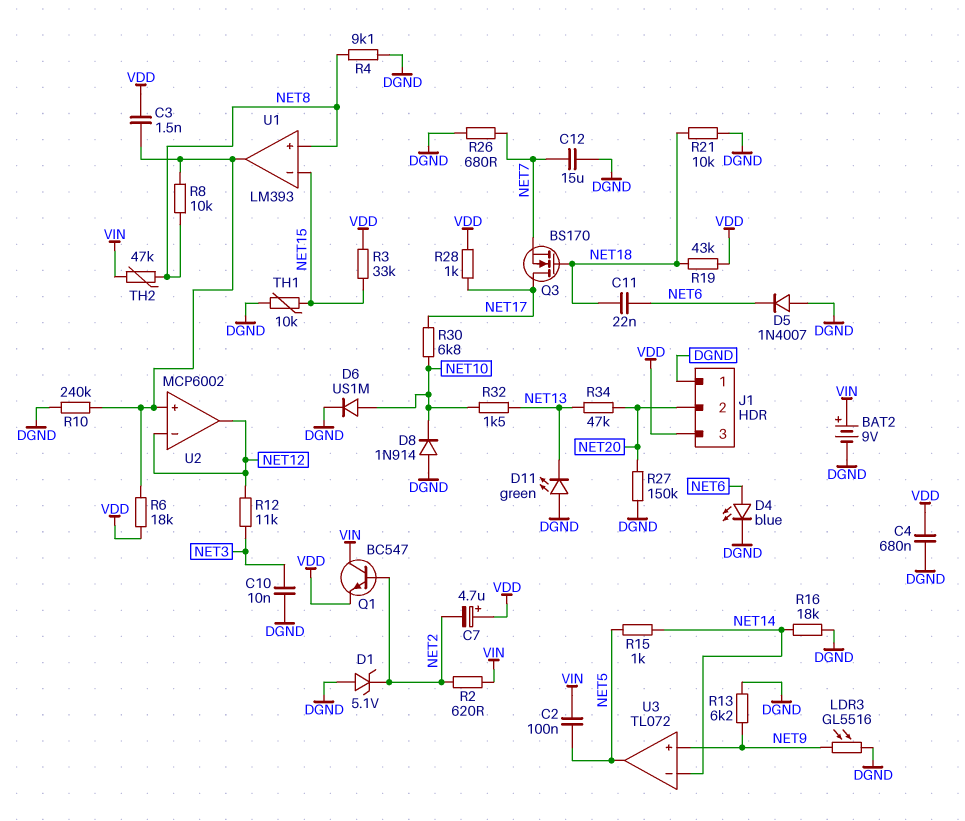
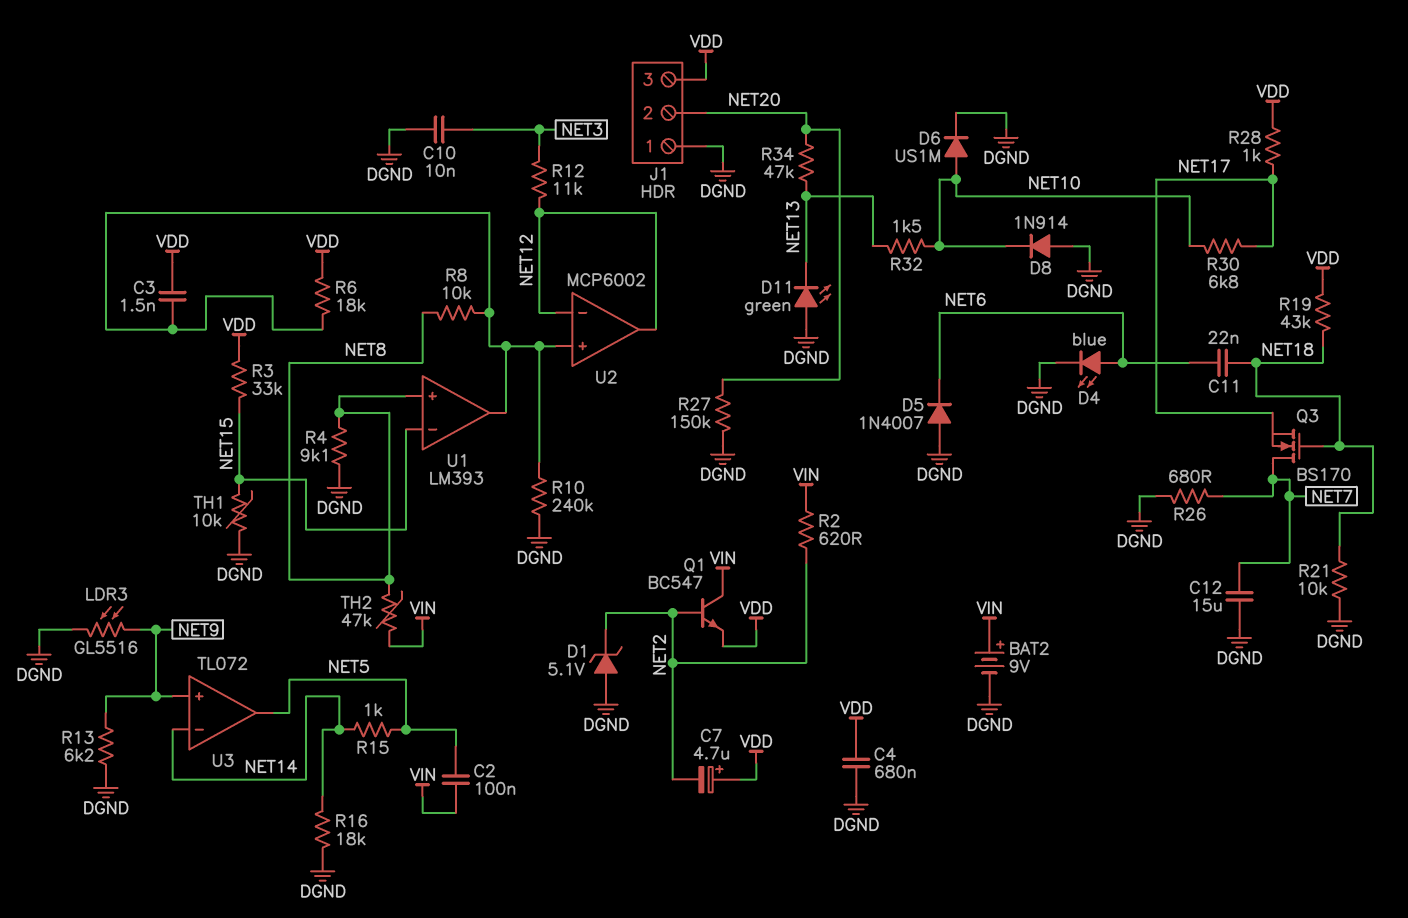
Q3: NMOS BS170 (G NET18, D NET17, S NET7) -> NMOS BS170 (G NET18, D NET7, S NET17)

